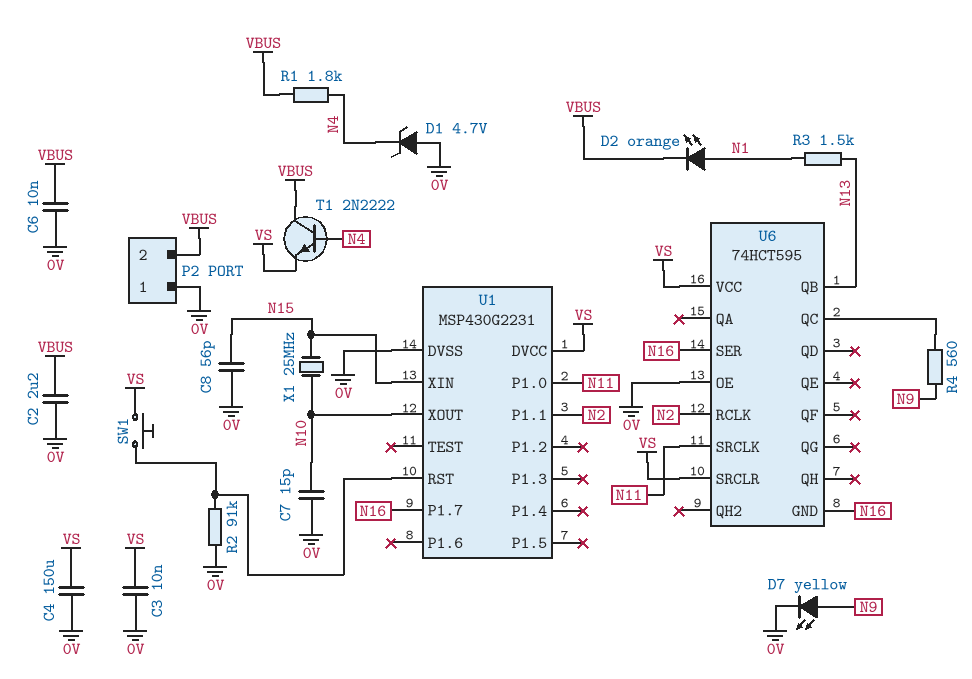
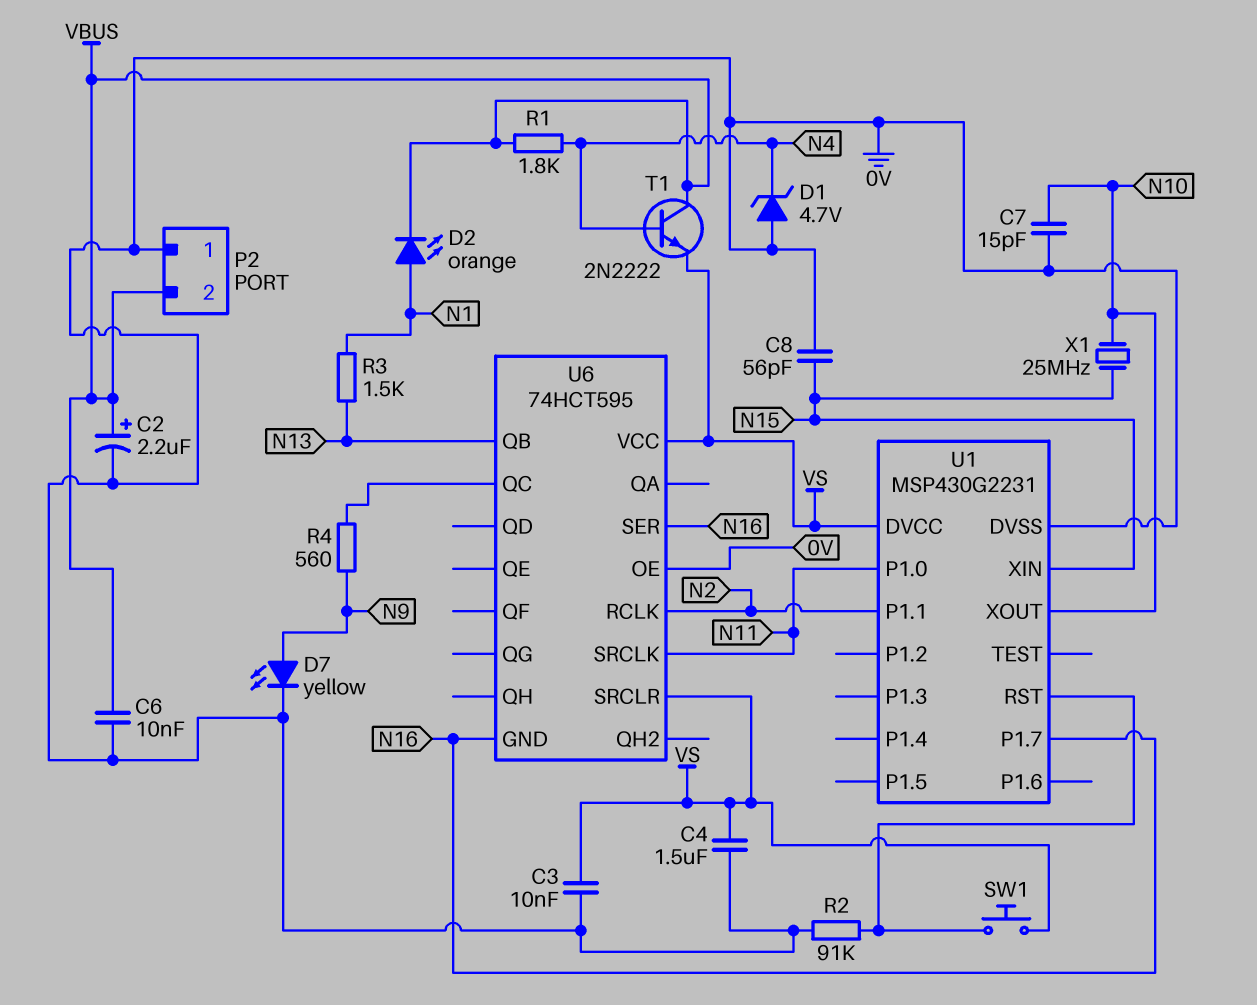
C2: 2.2uF (0V, VBUS) -> 2.2uF (plus VBUS, minus 0V)
C4: 150uF (0V, VS) -> 1.5uF (0V, VS)

